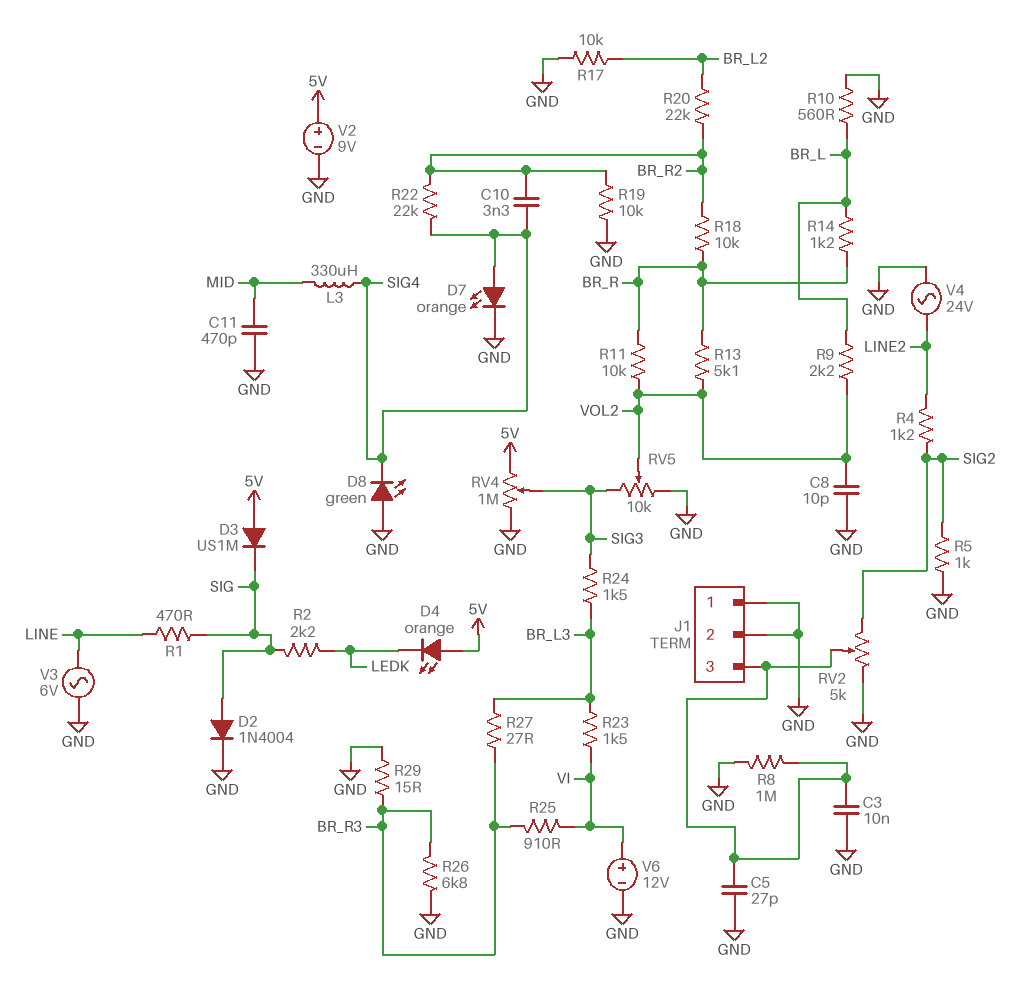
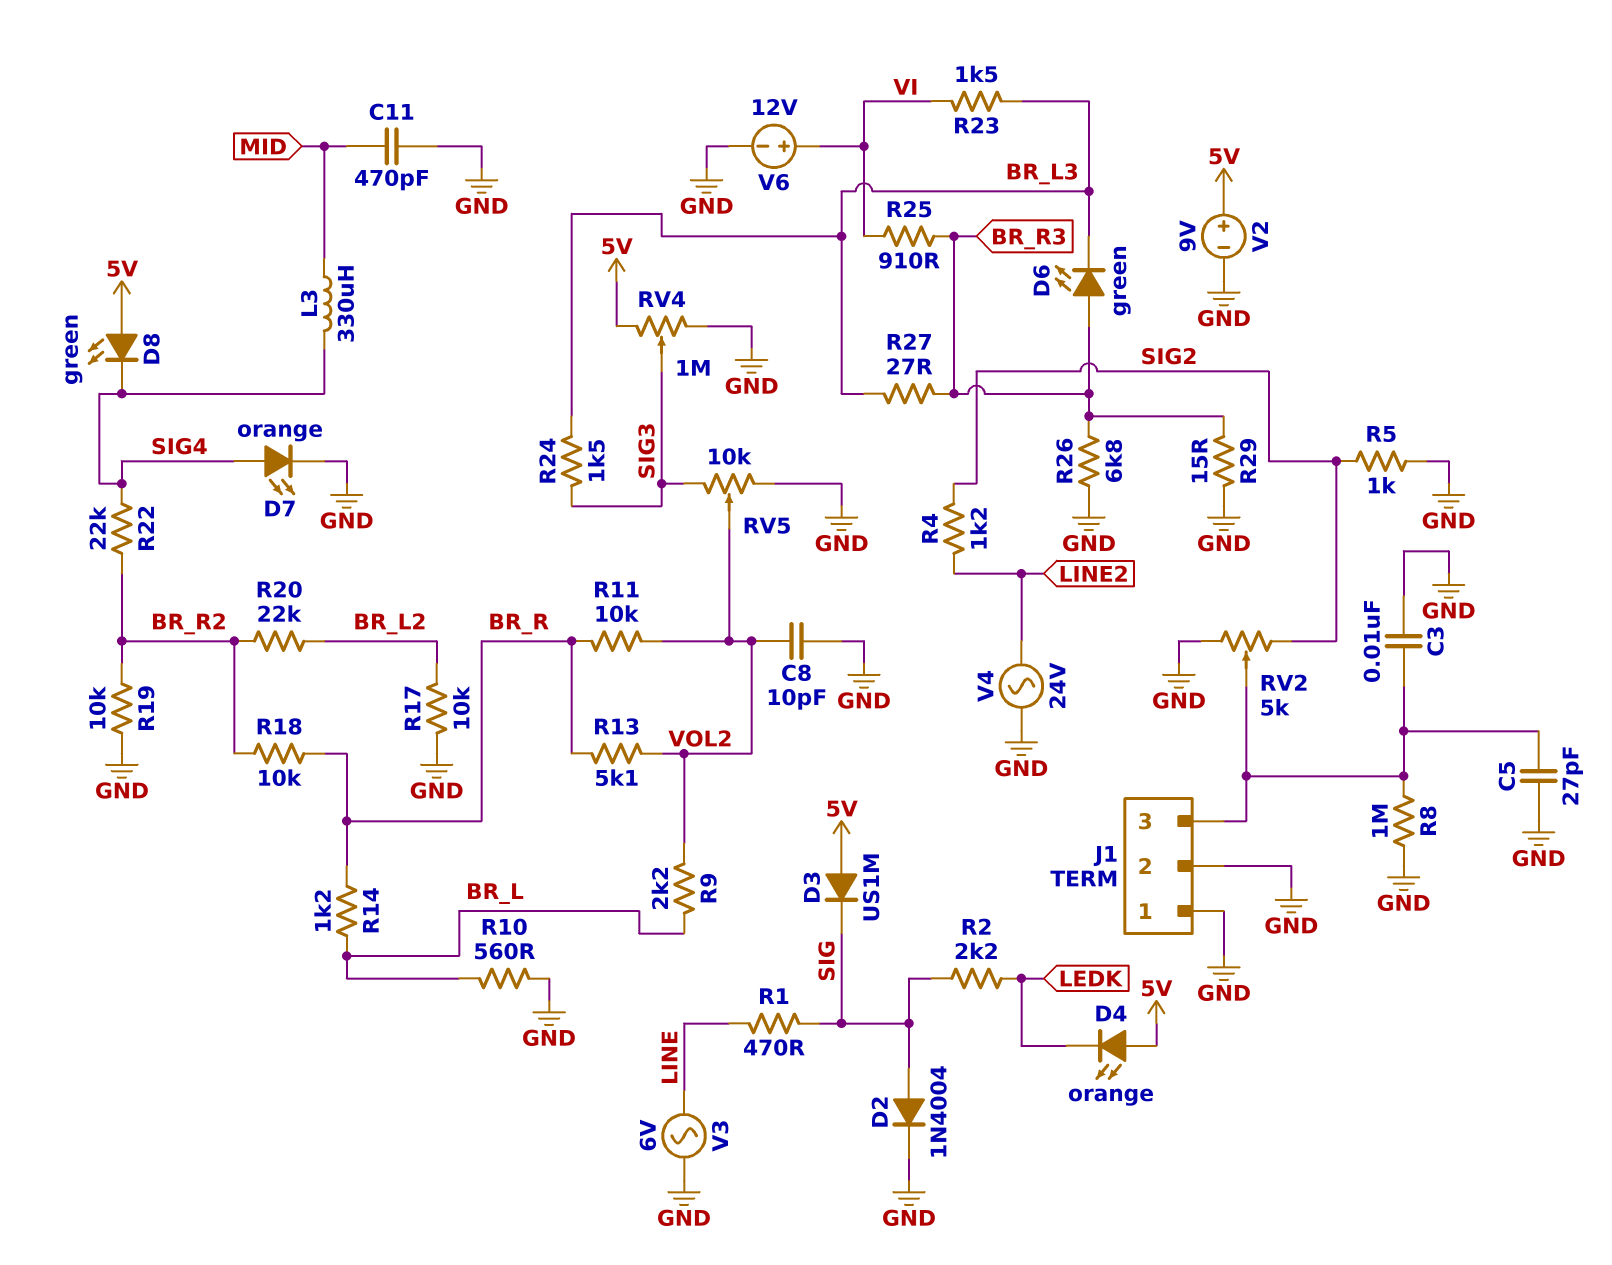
C10: 3.3nF (BR_R2, SIG4) -> none
D6: none -> LED green (A BR_R3, K BR_L3)
D8: LED green (A GND, K SIG4) -> LED green (A 5V, K SIG4)

